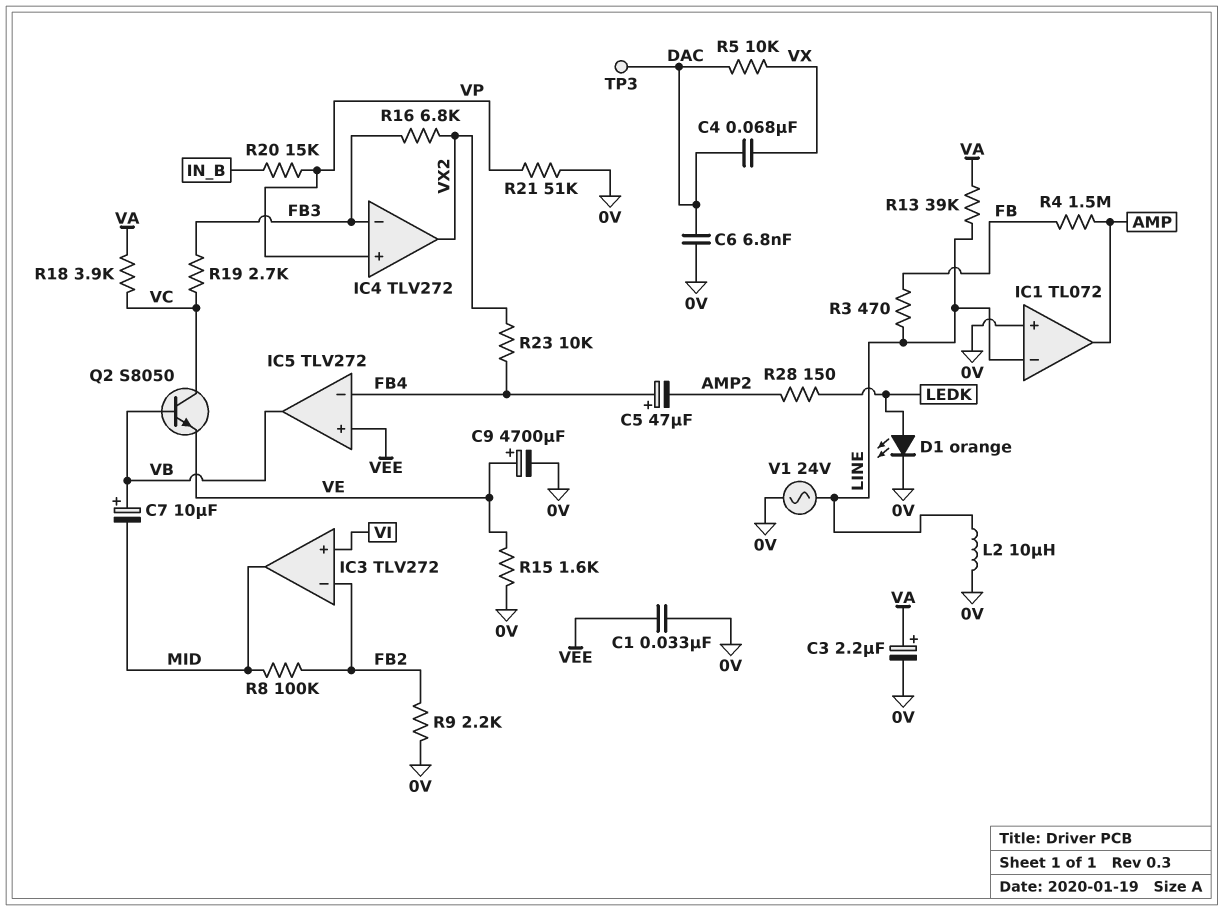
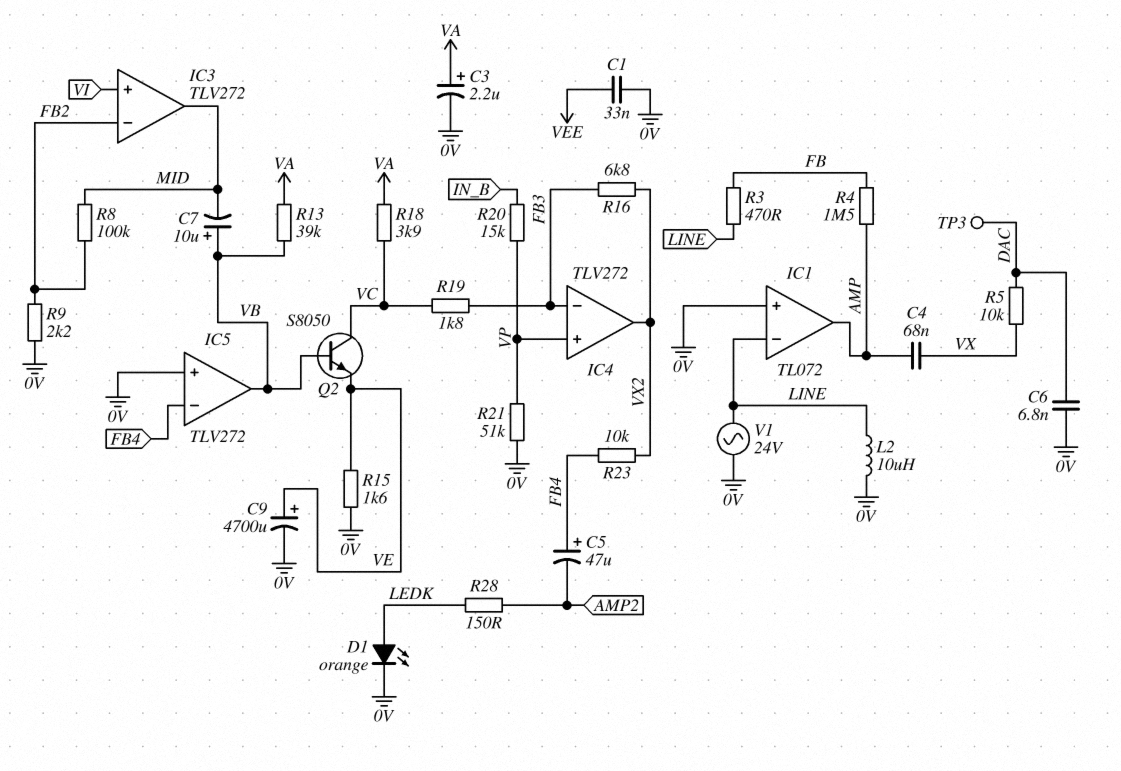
C4: 68nF (DAC, VX) -> 68nF (AMP, VX)
IC5 pin in+: VEE -> 0V
R13: 39k (LINE, VA) -> 39k (VA, VB)
R19: 2.7k (FB3, VC) -> 1.8k (FB3, VC)

